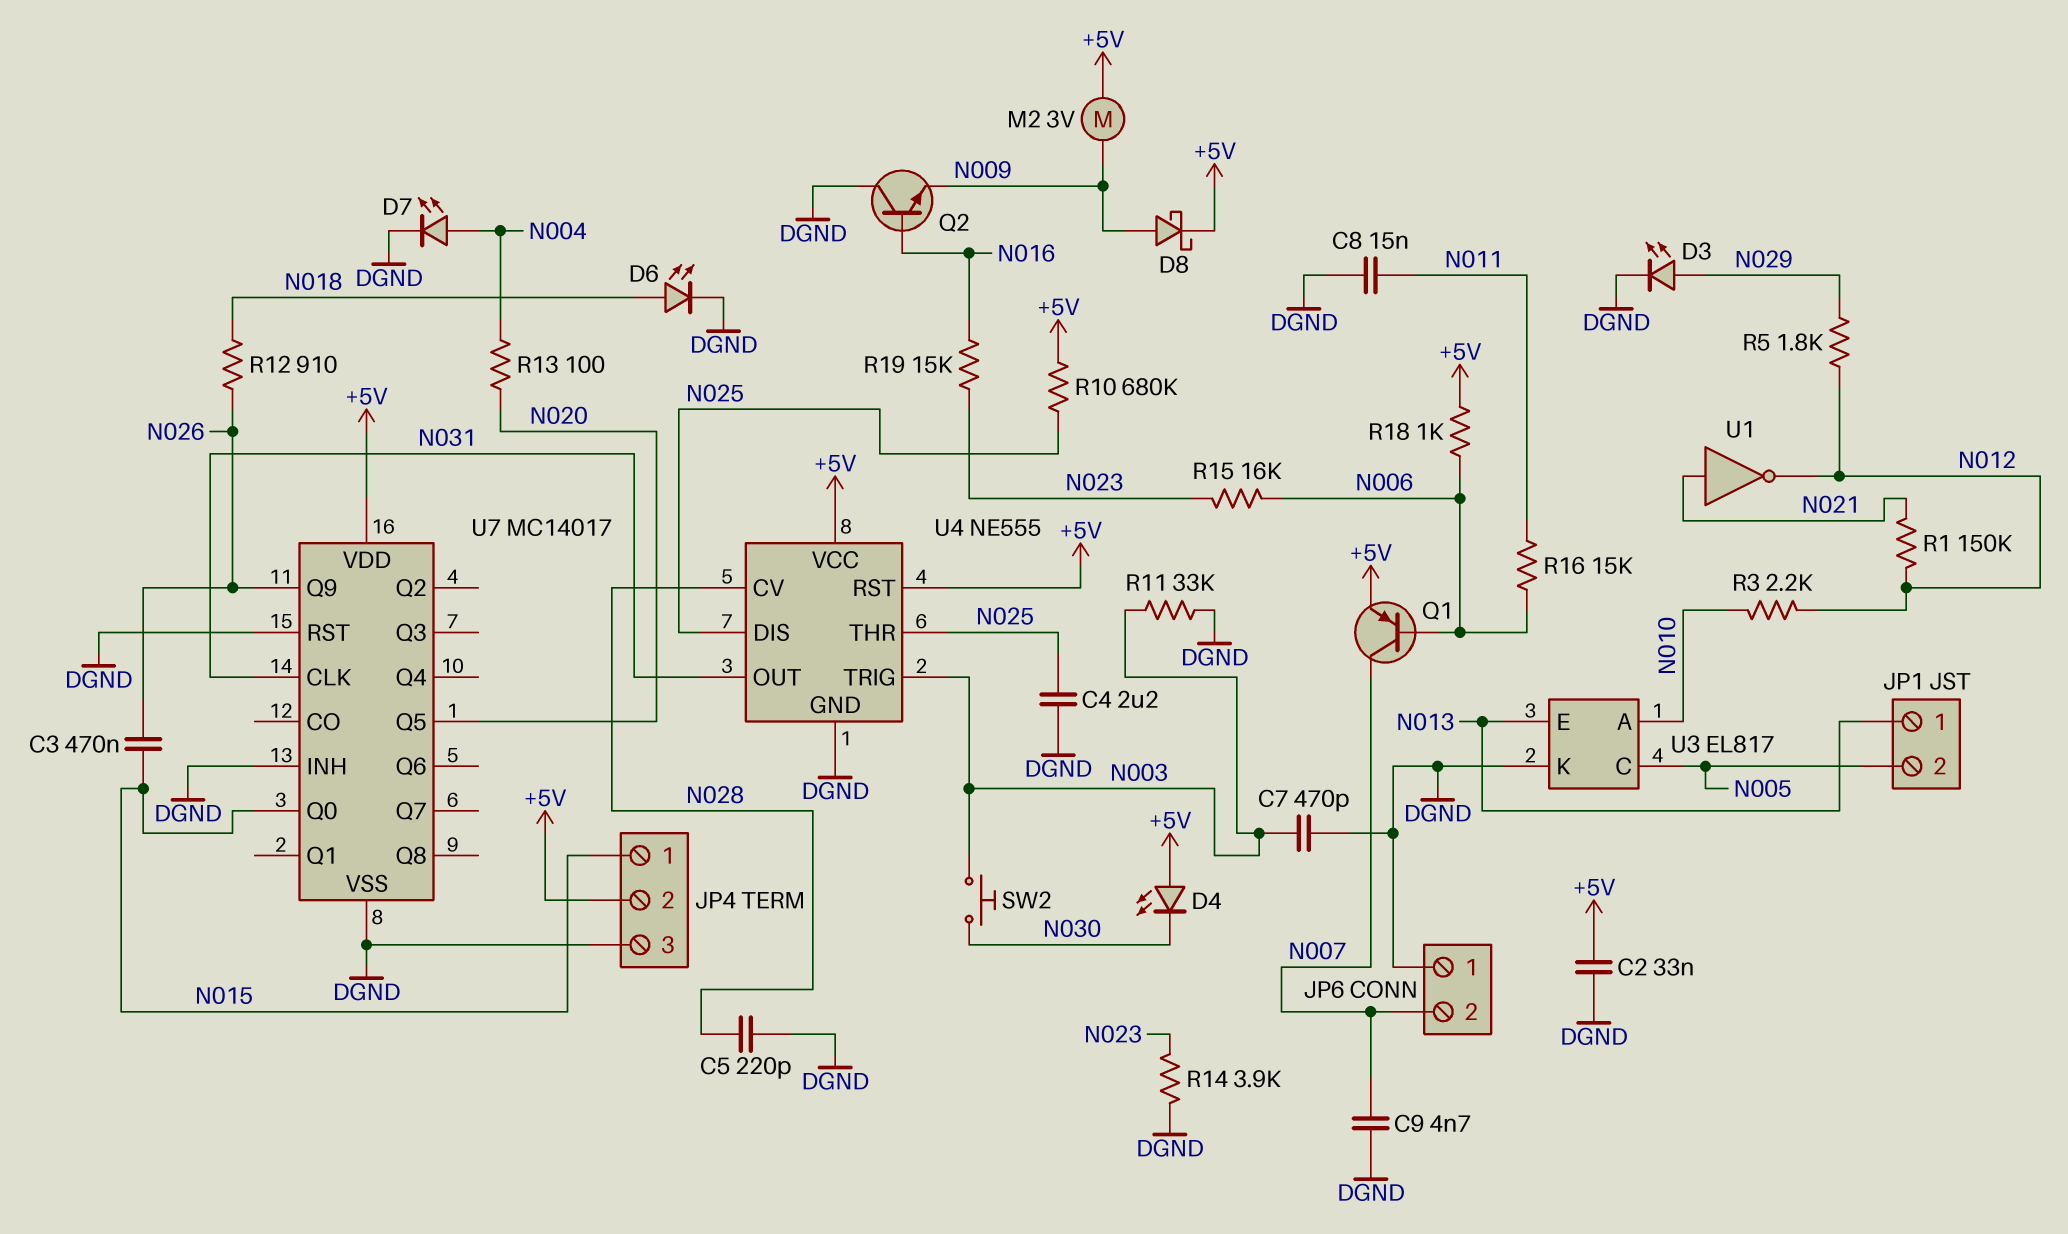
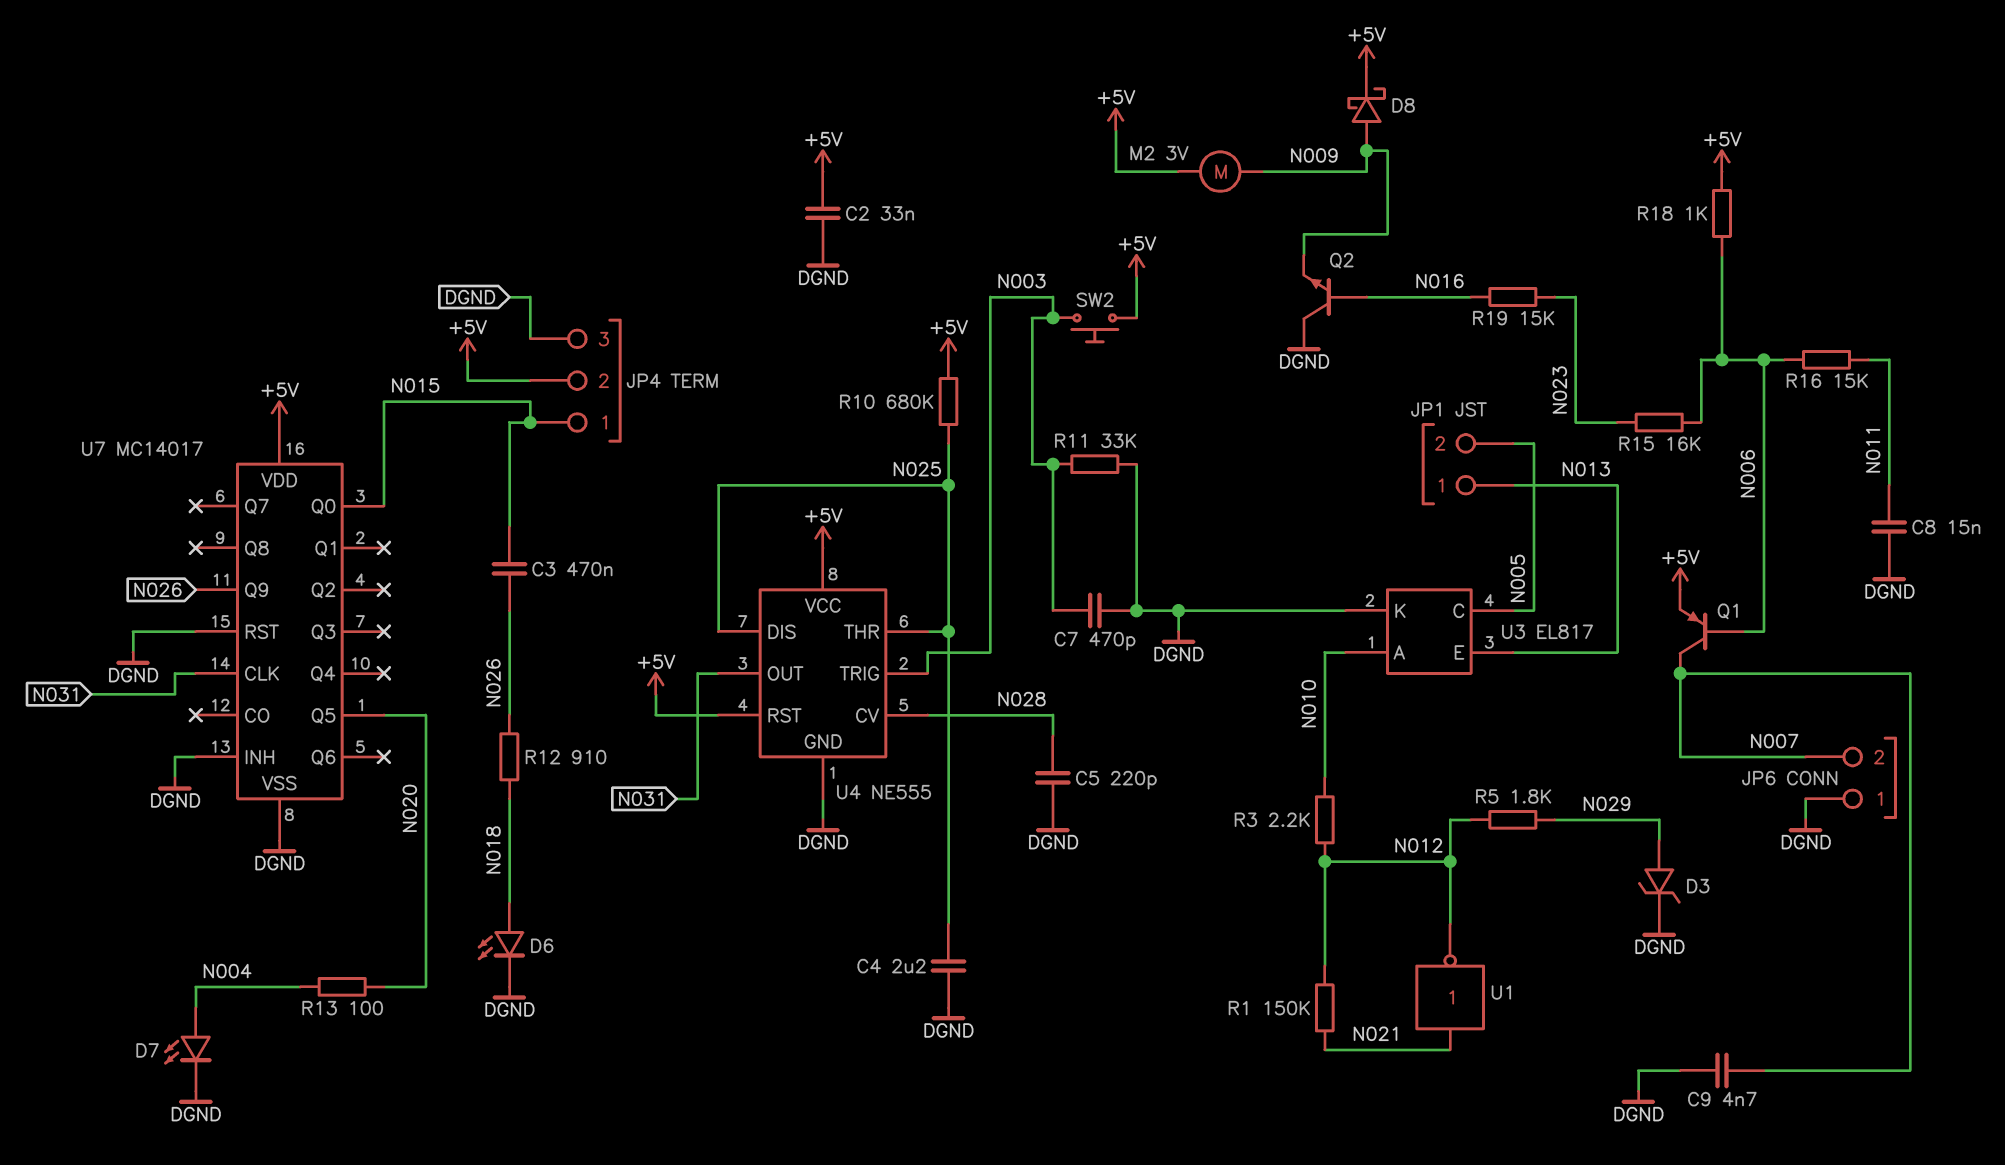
D3: LED (A N029, K DGND) -> zener (A N029, K DGND)
D4: LED (A +5V, K N030) -> none
R14: 3.9k (DGND, N023) -> none
SW2: button (N003, N030) -> button (+5V, N003)

